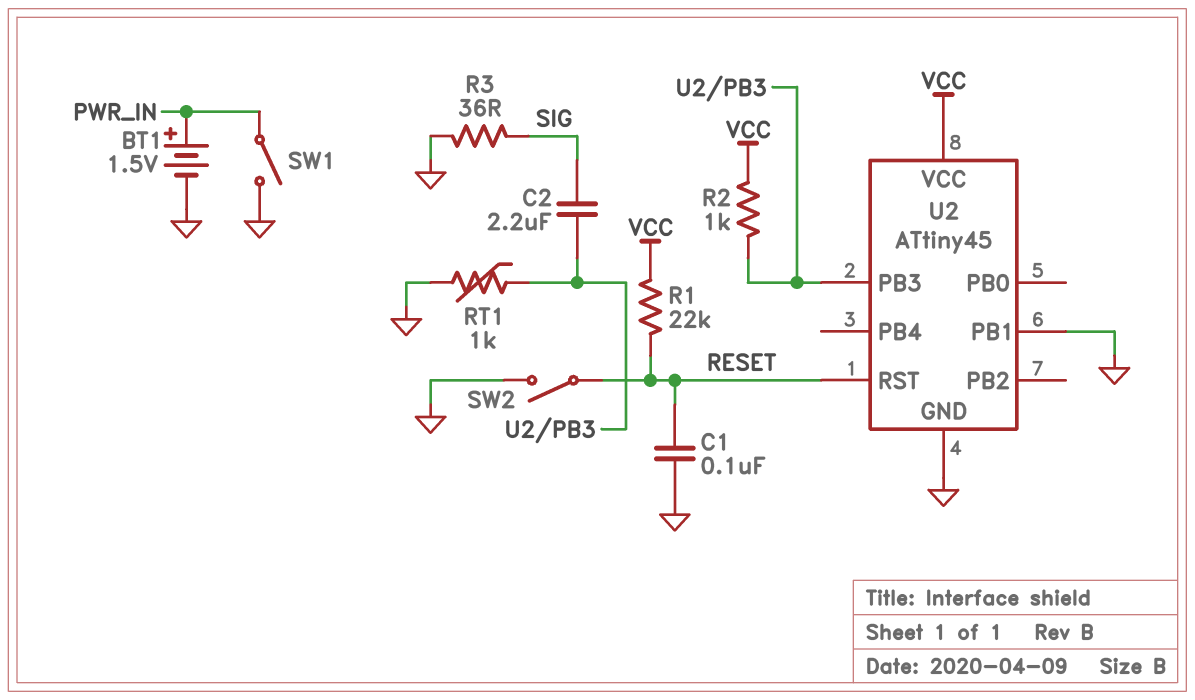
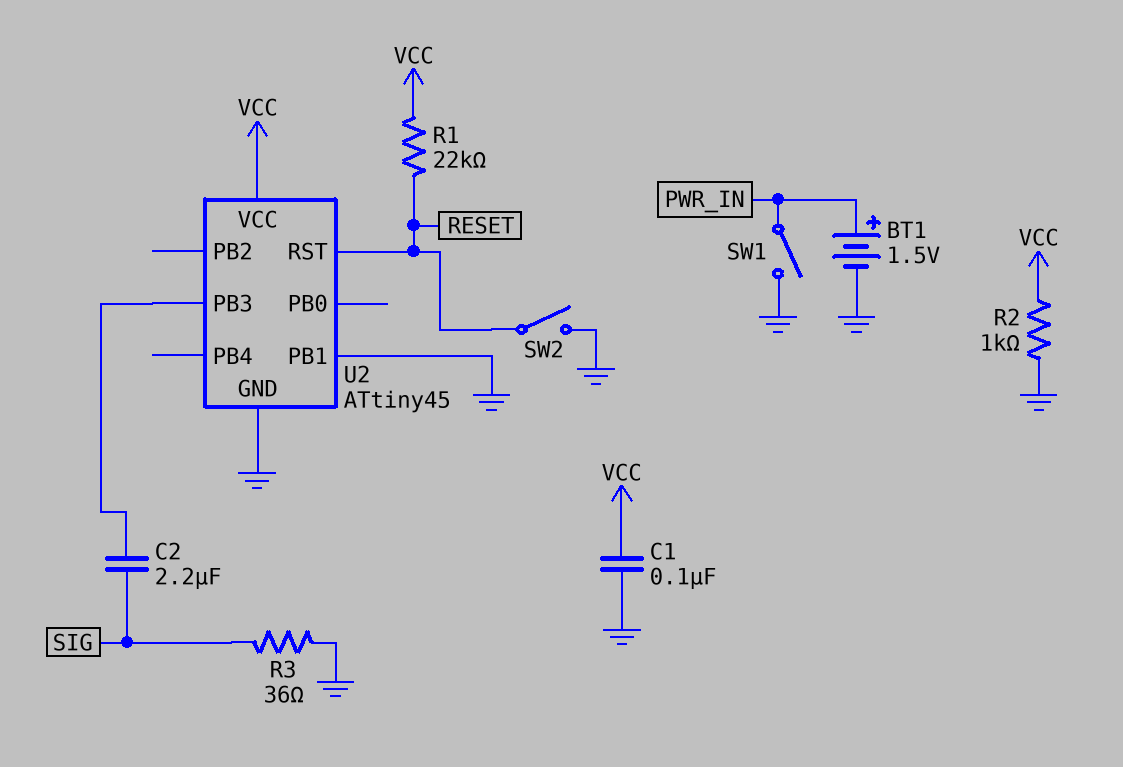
C1: 100nF (GND, RESET) -> 100nF (GND, VCC)
R2: 1k (U2/PB3, VCC) -> 1k (GND, VCC)
RT1: 1k (GND, U2/PB3) -> none

